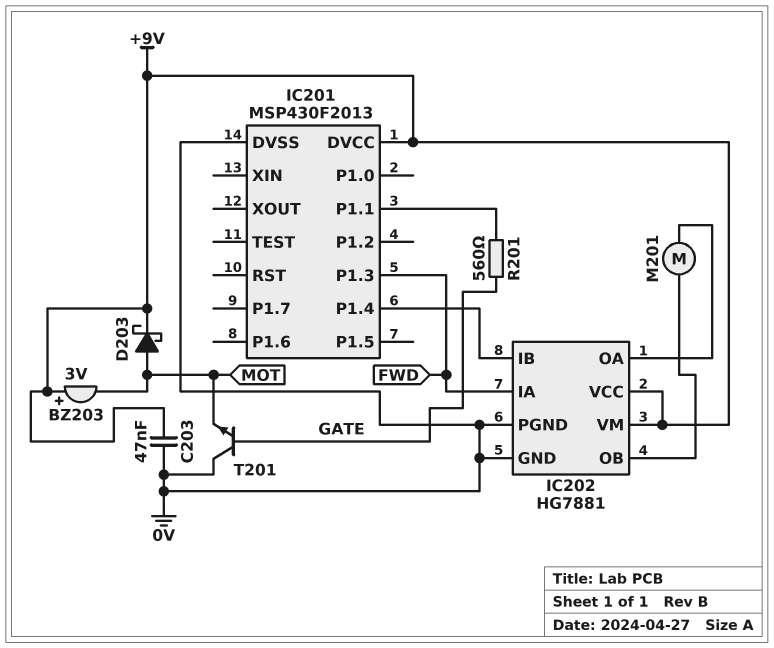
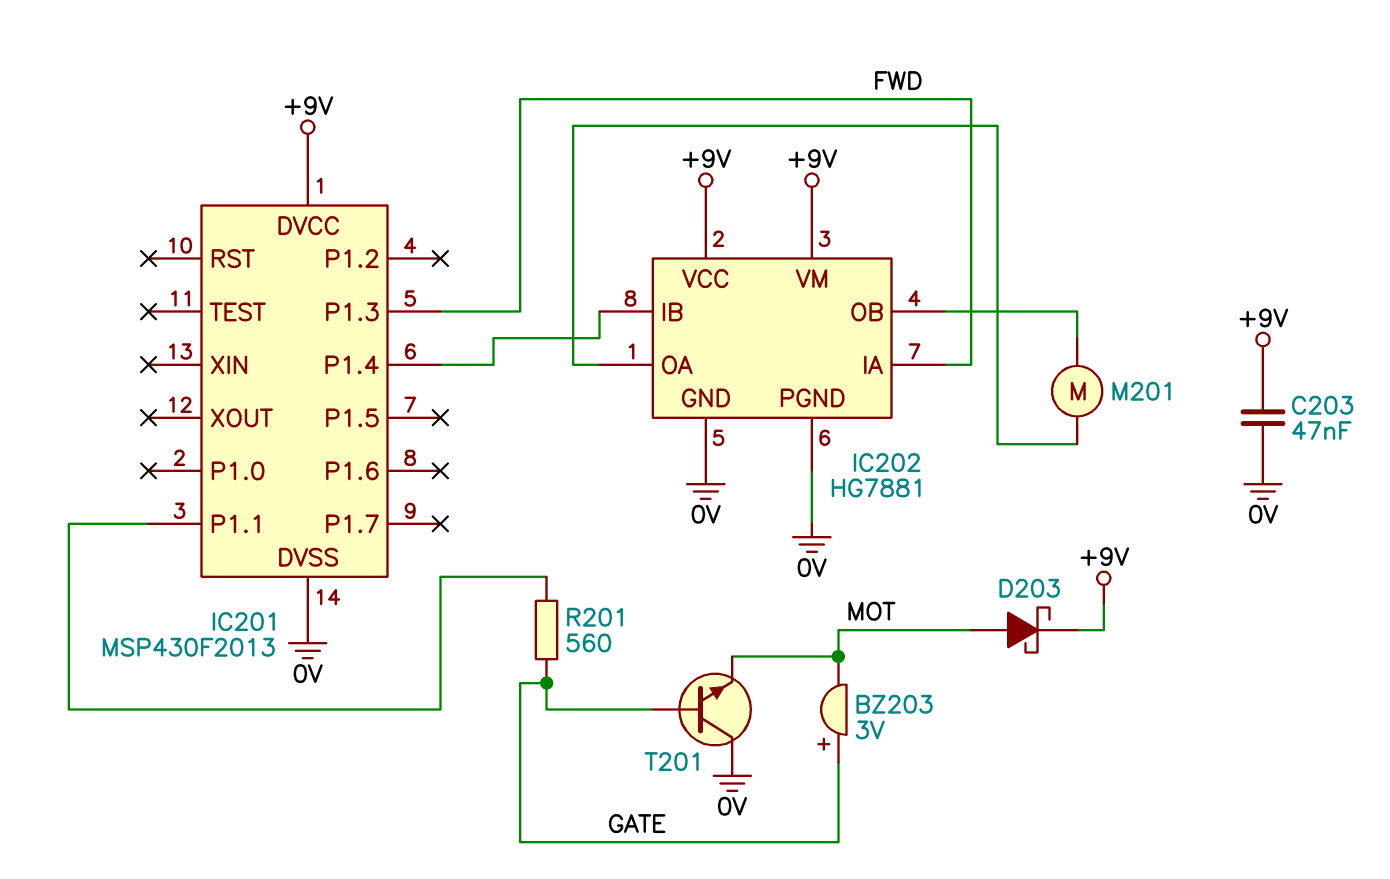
BZ203: buzzer 3V (plus +9V, minus MOT) -> buzzer 3V (plus GATE, minus MOT)

